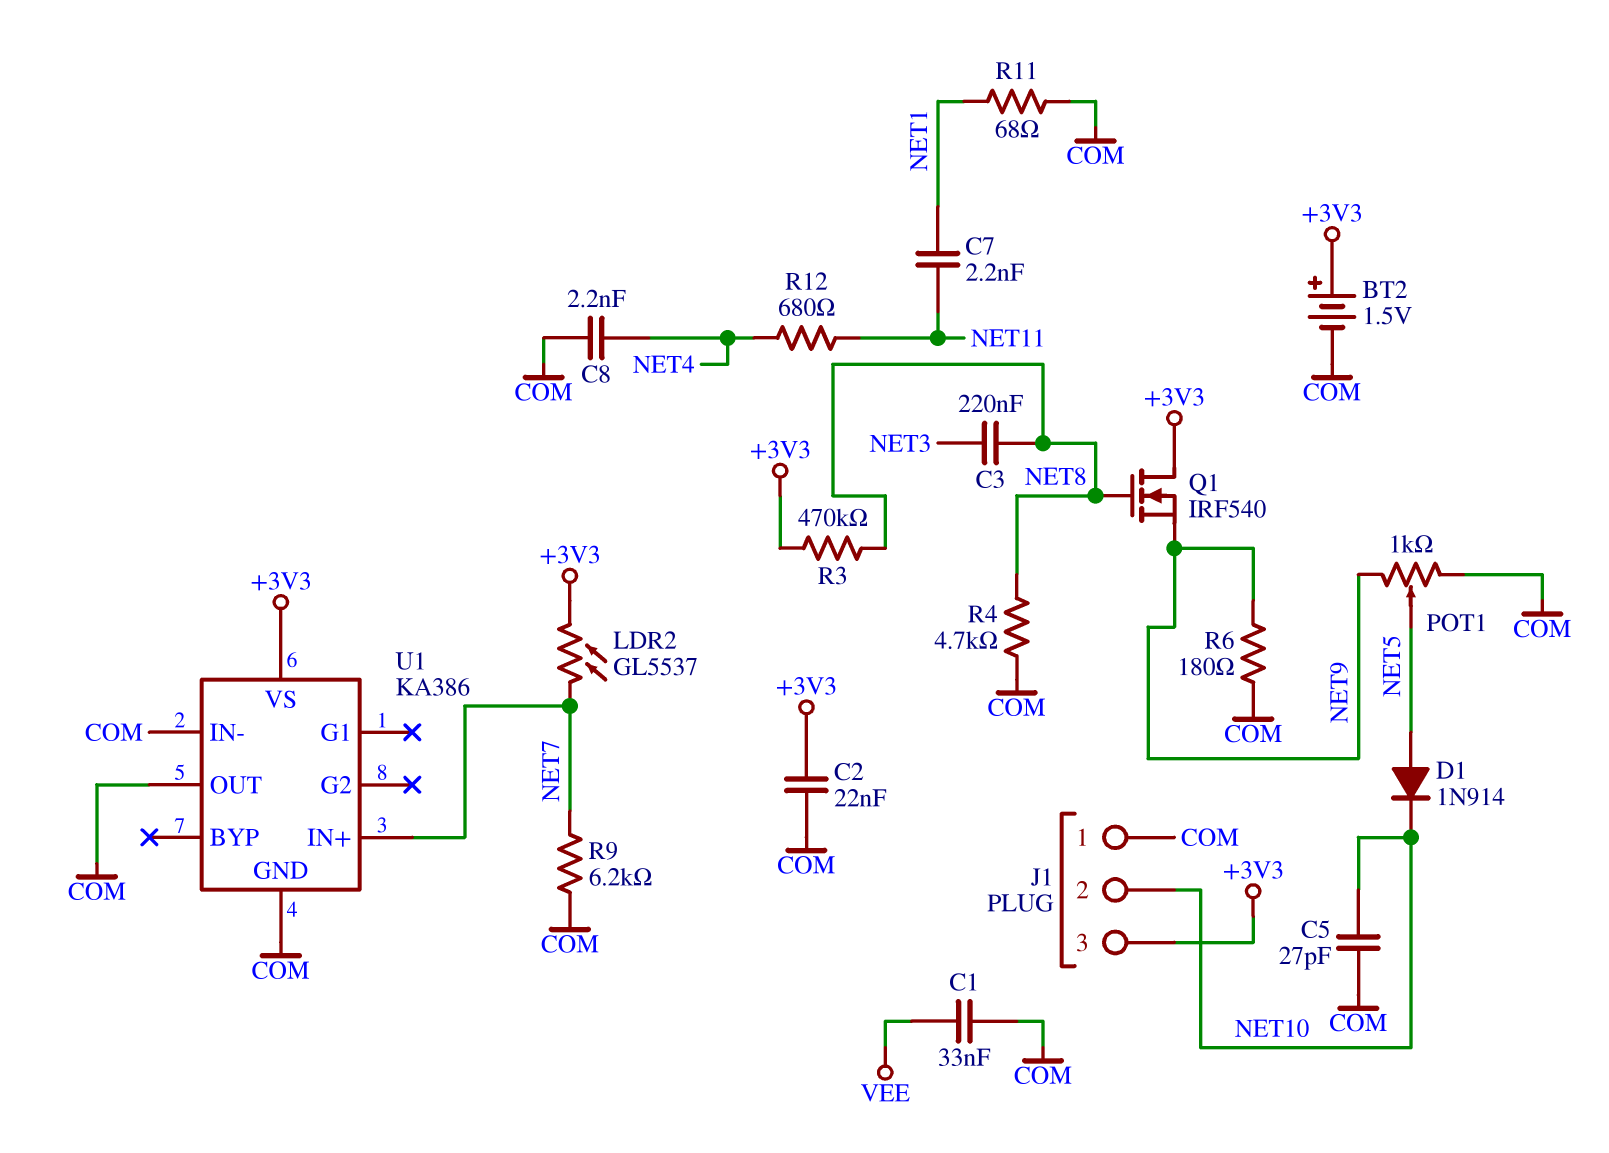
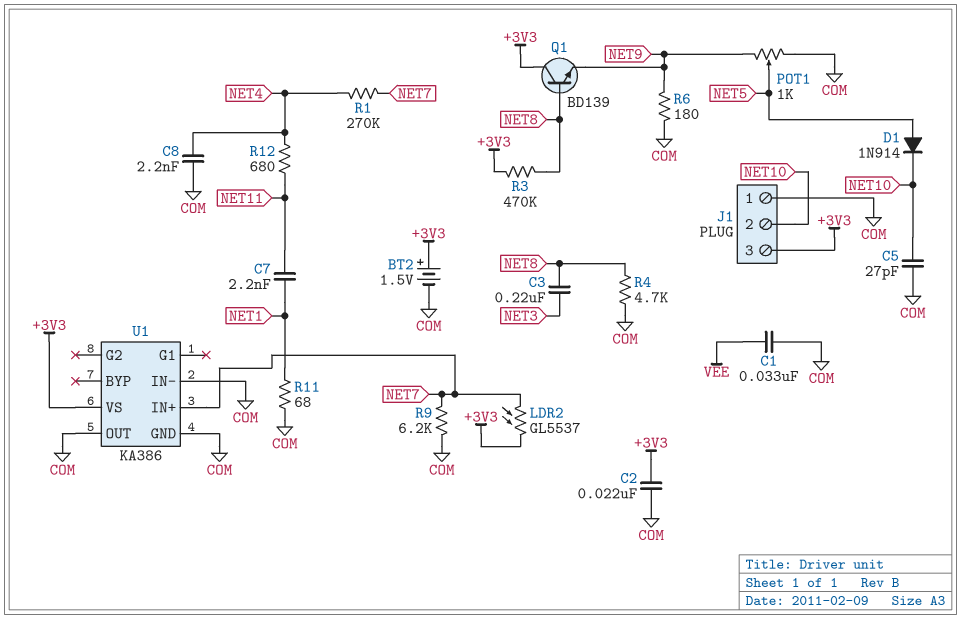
Q1: NMOS IRF540 (G NET8, D +3V3, S NET9) -> NPN BD139 (B NET8, C +3V3, E NET9)
R1: none -> 270k (NET4, NET7)

